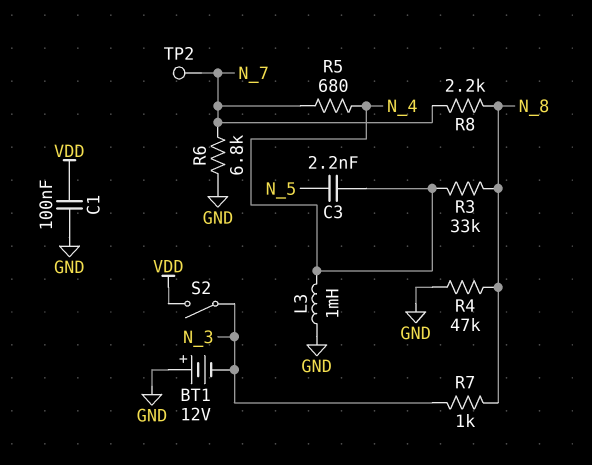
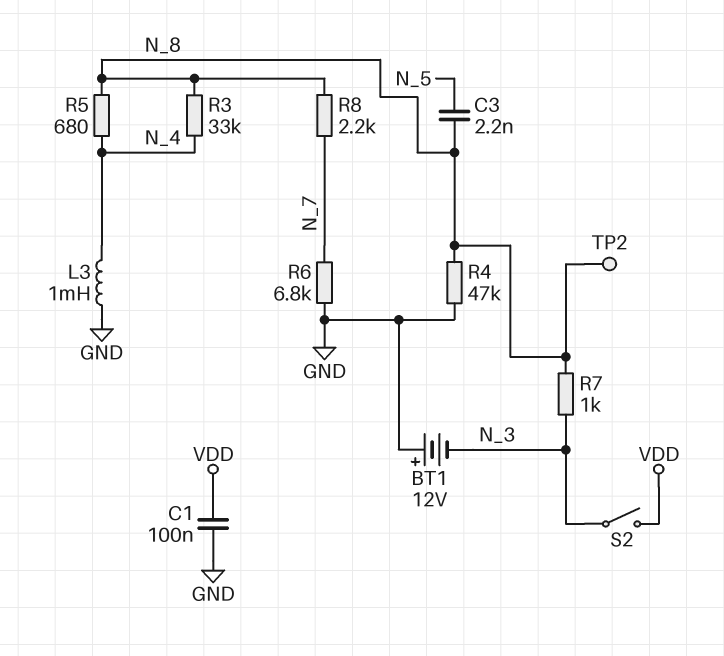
C3: 2.2nF (N_4, N_5) -> 2.2nF (N_5, N_8)
R5: 680 (N_4, N_7) -> 680 (N_4, N_8)
TP2: test point (N_7) -> test point (N_8)

